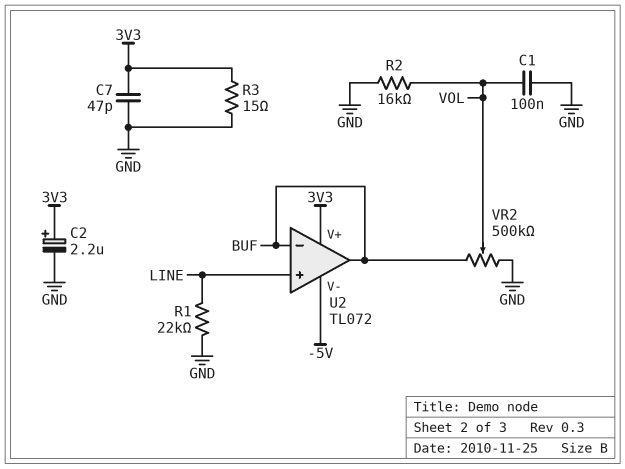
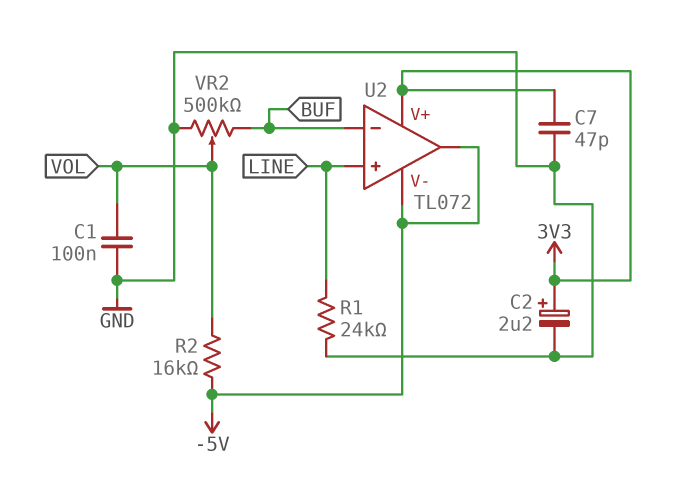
R1: 22k (GND, LINE) -> 24k (GND, LINE)
R2: 16k (GND, VOL) -> 16k (-5V, VOL)
R3: 15 (3V3, GND) -> none
U2 pin out: BUF -> -5V

